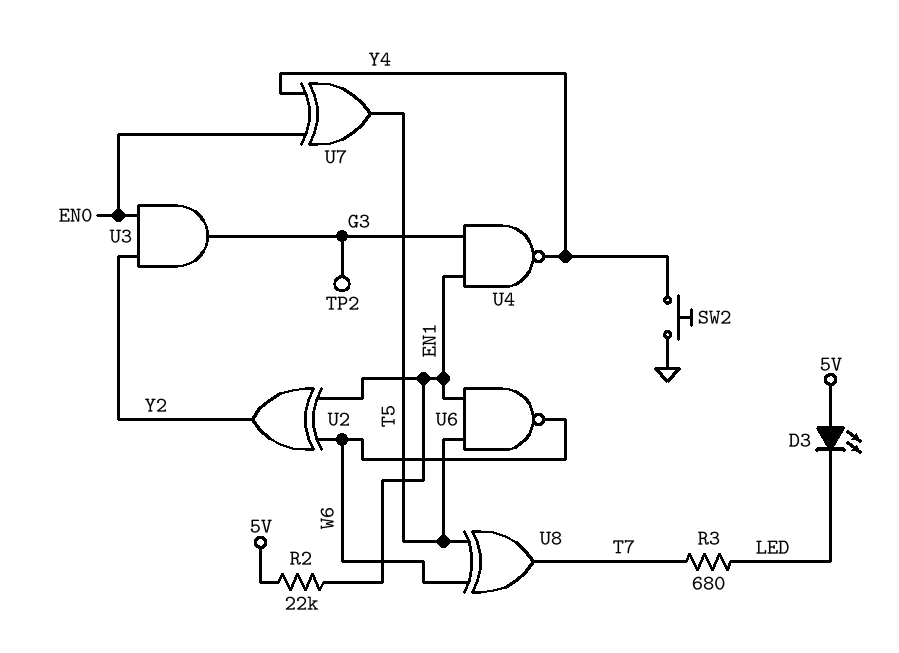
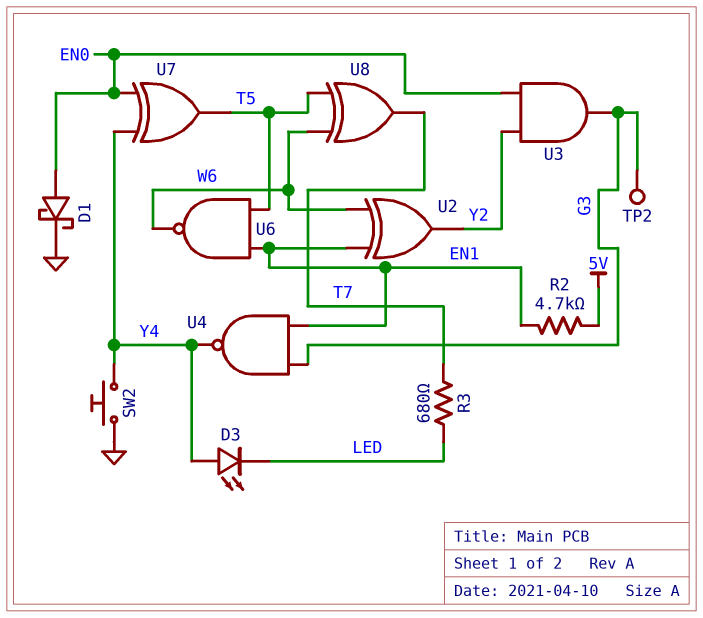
D1: none -> schottky (A EN0, K GND)
D3: LED (A 5V, K LED) -> LED (A Y4, K LED)
R2: 22k (5V, EN1) -> 4.7k (5V, EN1)

